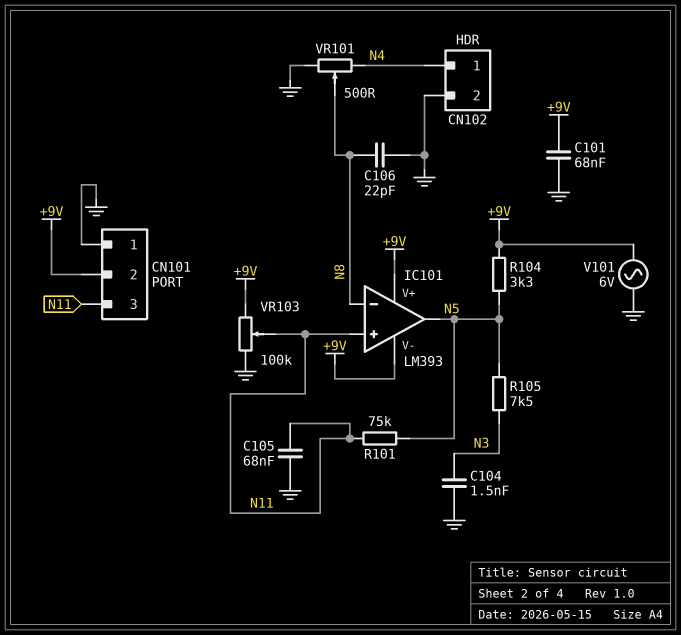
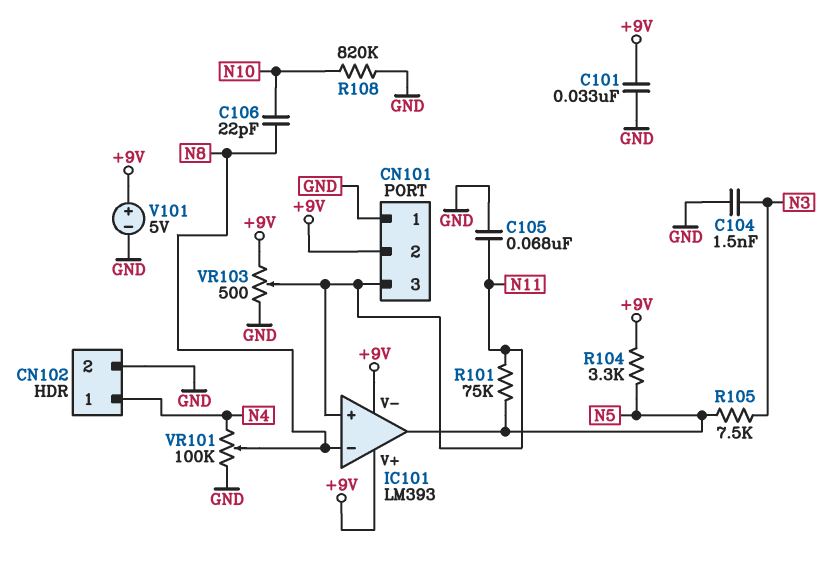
C101: 68nF (+9V, GND) -> 33nF (+9V, GND)
C106: 22pF (GND, N8) -> 22pF (N8, N10)
R108: none -> 820k (GND, N10)
V101: AC 6V (+9V, GND) -> 5V (plus +9V, minus GND)
VR101: 500 (GND, N4, wiper N8) -> 100k (GND, N4, wiper N8)
VR103: 100k (+9V, GND, wiper N11) -> 500 (+9V, GND, wiper N11)

